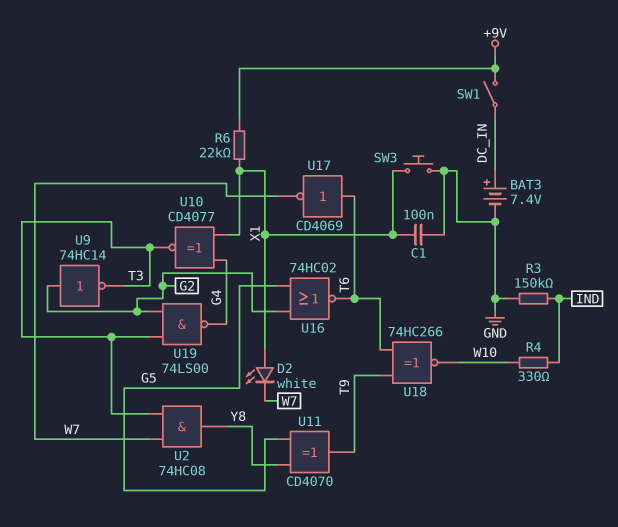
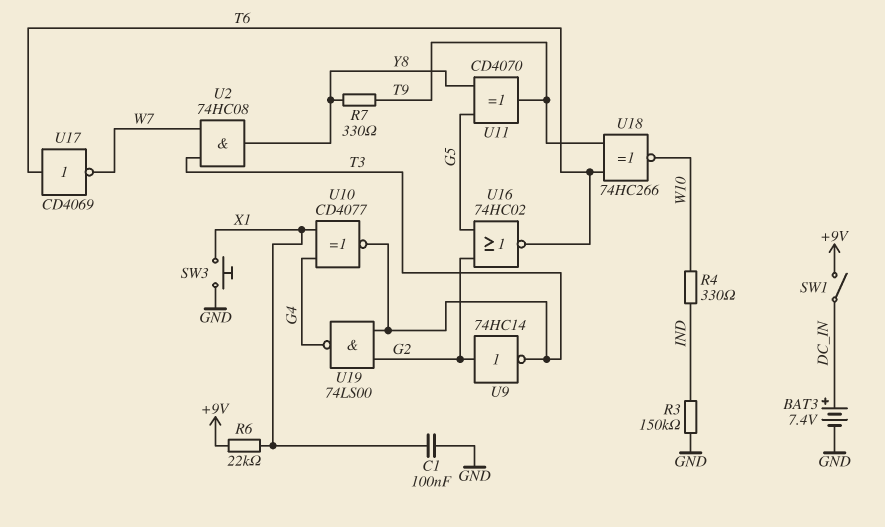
D2: LED white (A X1, K W7) -> none
R7: none -> 330 (T9, Y8)

